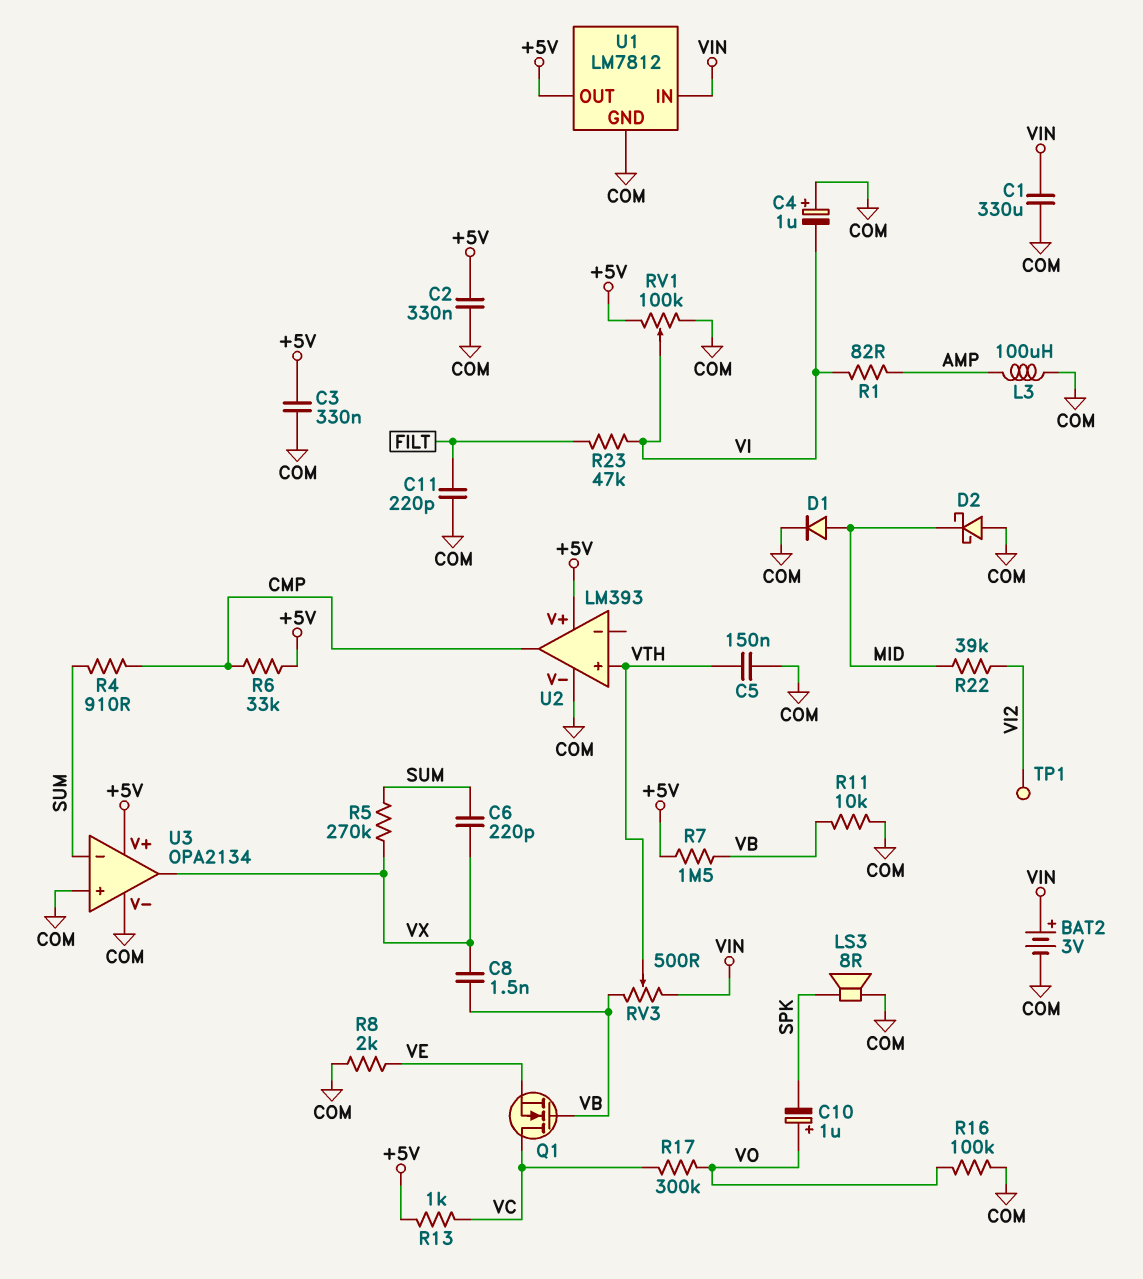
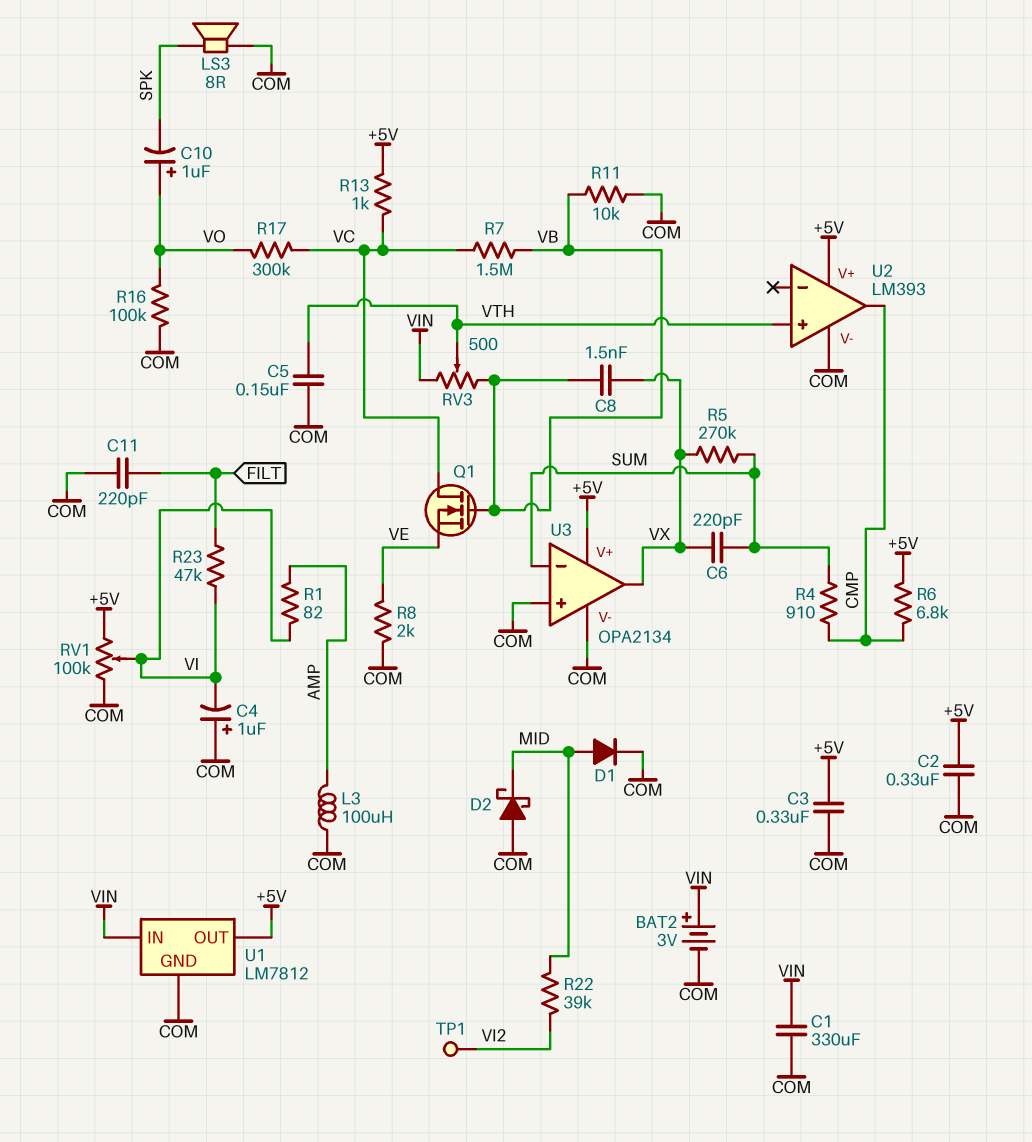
R6: 33k (+5V, CMP) -> 6.8k (+5V, CMP)
R7: 1.5M (+5V, VB) -> 1.5M (VB, VC)

